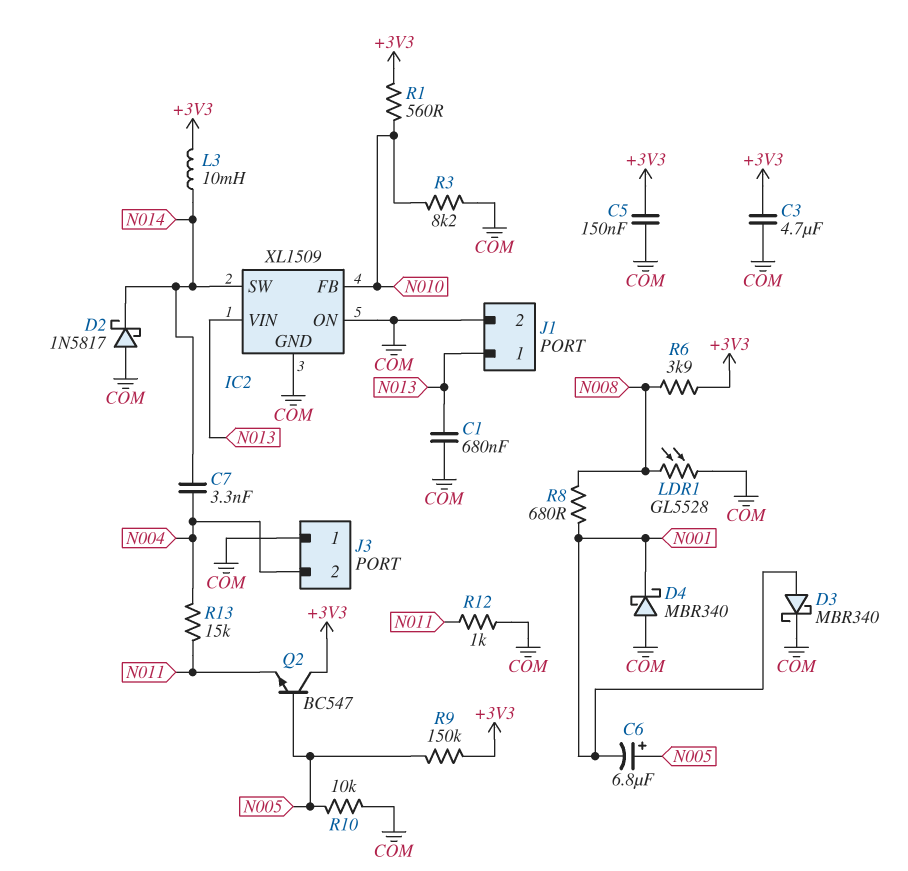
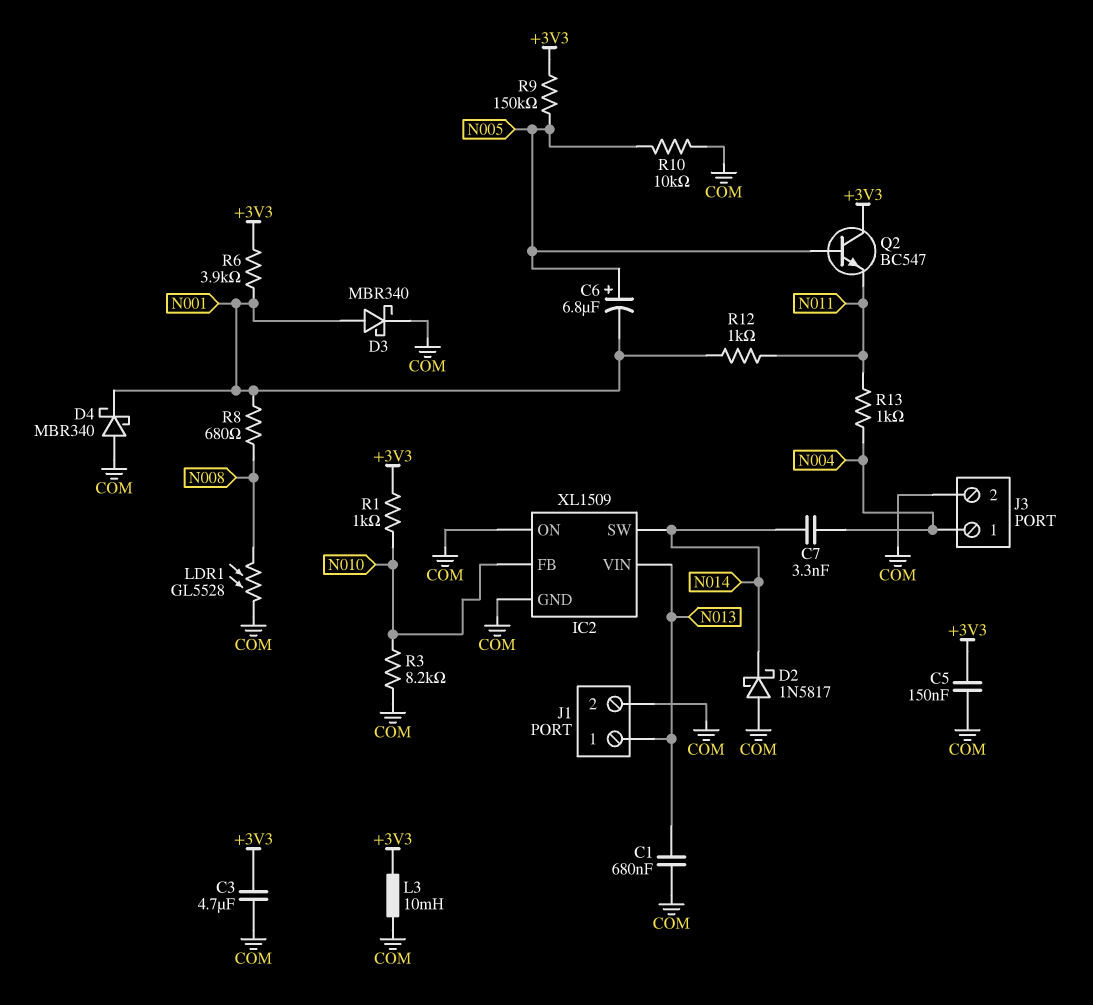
J3 pin 1: COM -> N004
J3 pin 2: N004 -> COM
L3: 10mH (+3V3, N014) -> 10mH (+3V3, COM)
R1: 560 (+3V3, N010) -> 1k (+3V3, N010)
R6: 3.9k (+3V3, N008) -> 3.9k (+3V3, N001)
R12: 1k (COM, N011) -> 1k (N001, N011)
R13: 15k (N004, N011) -> 1k (N004, N011)

